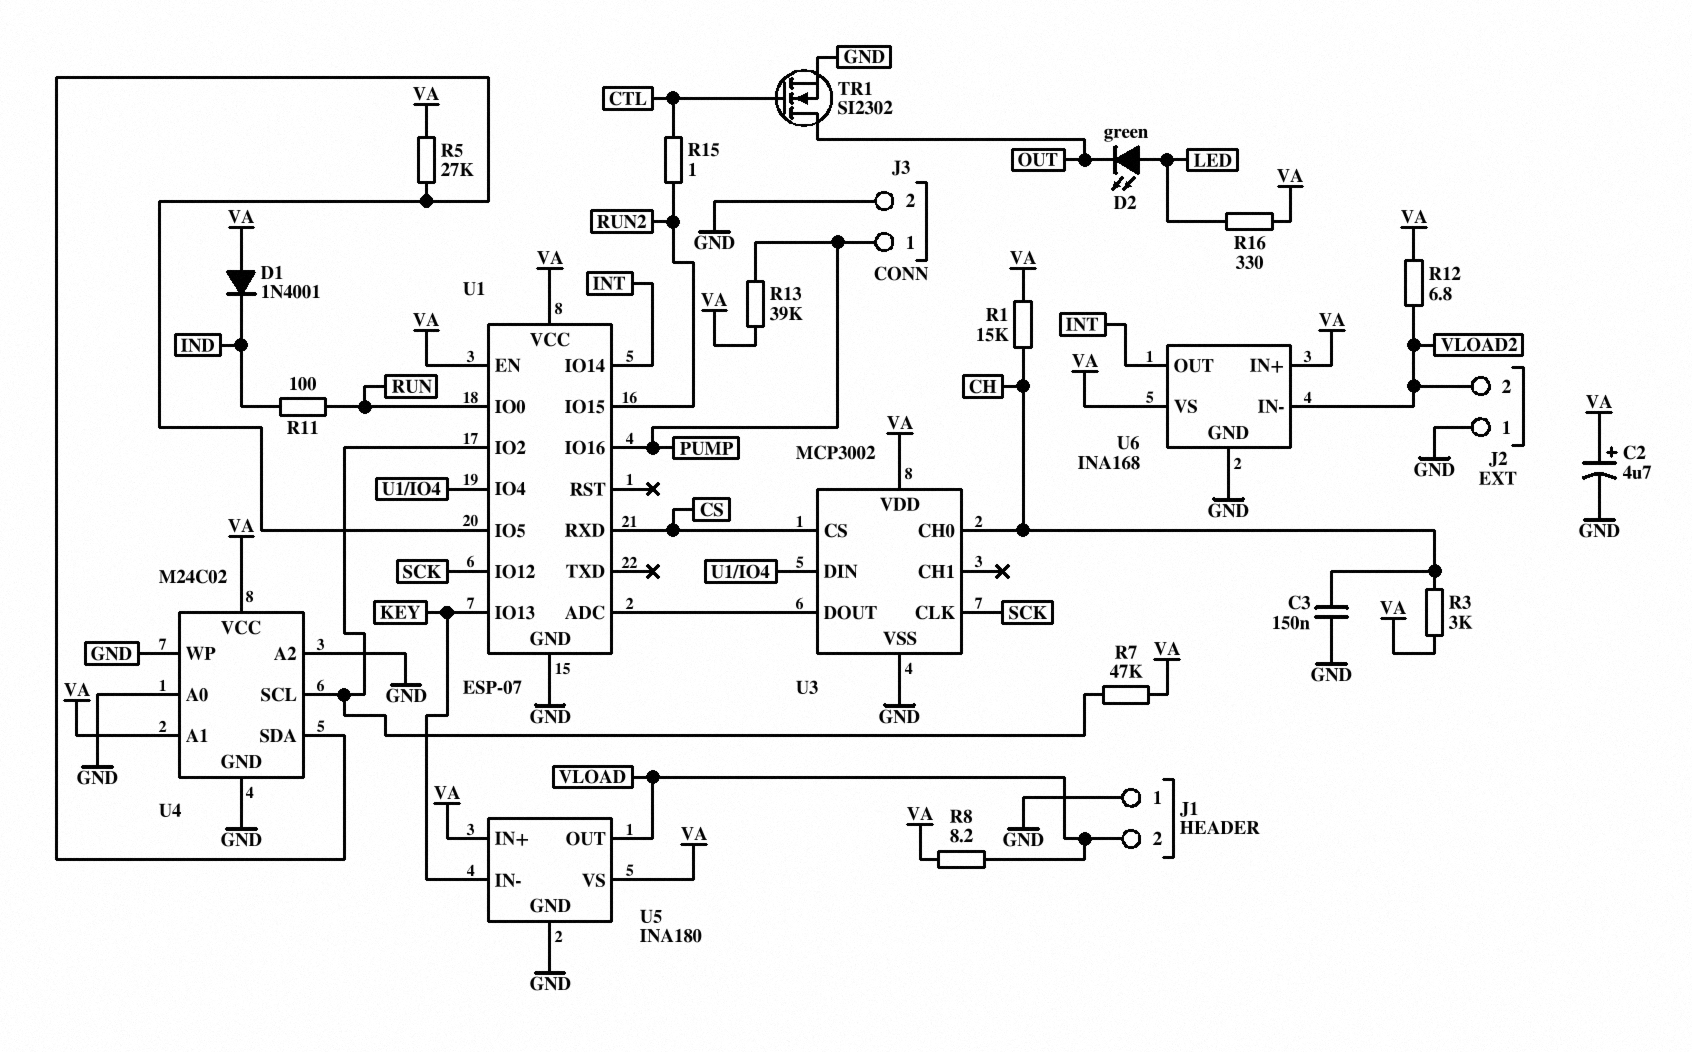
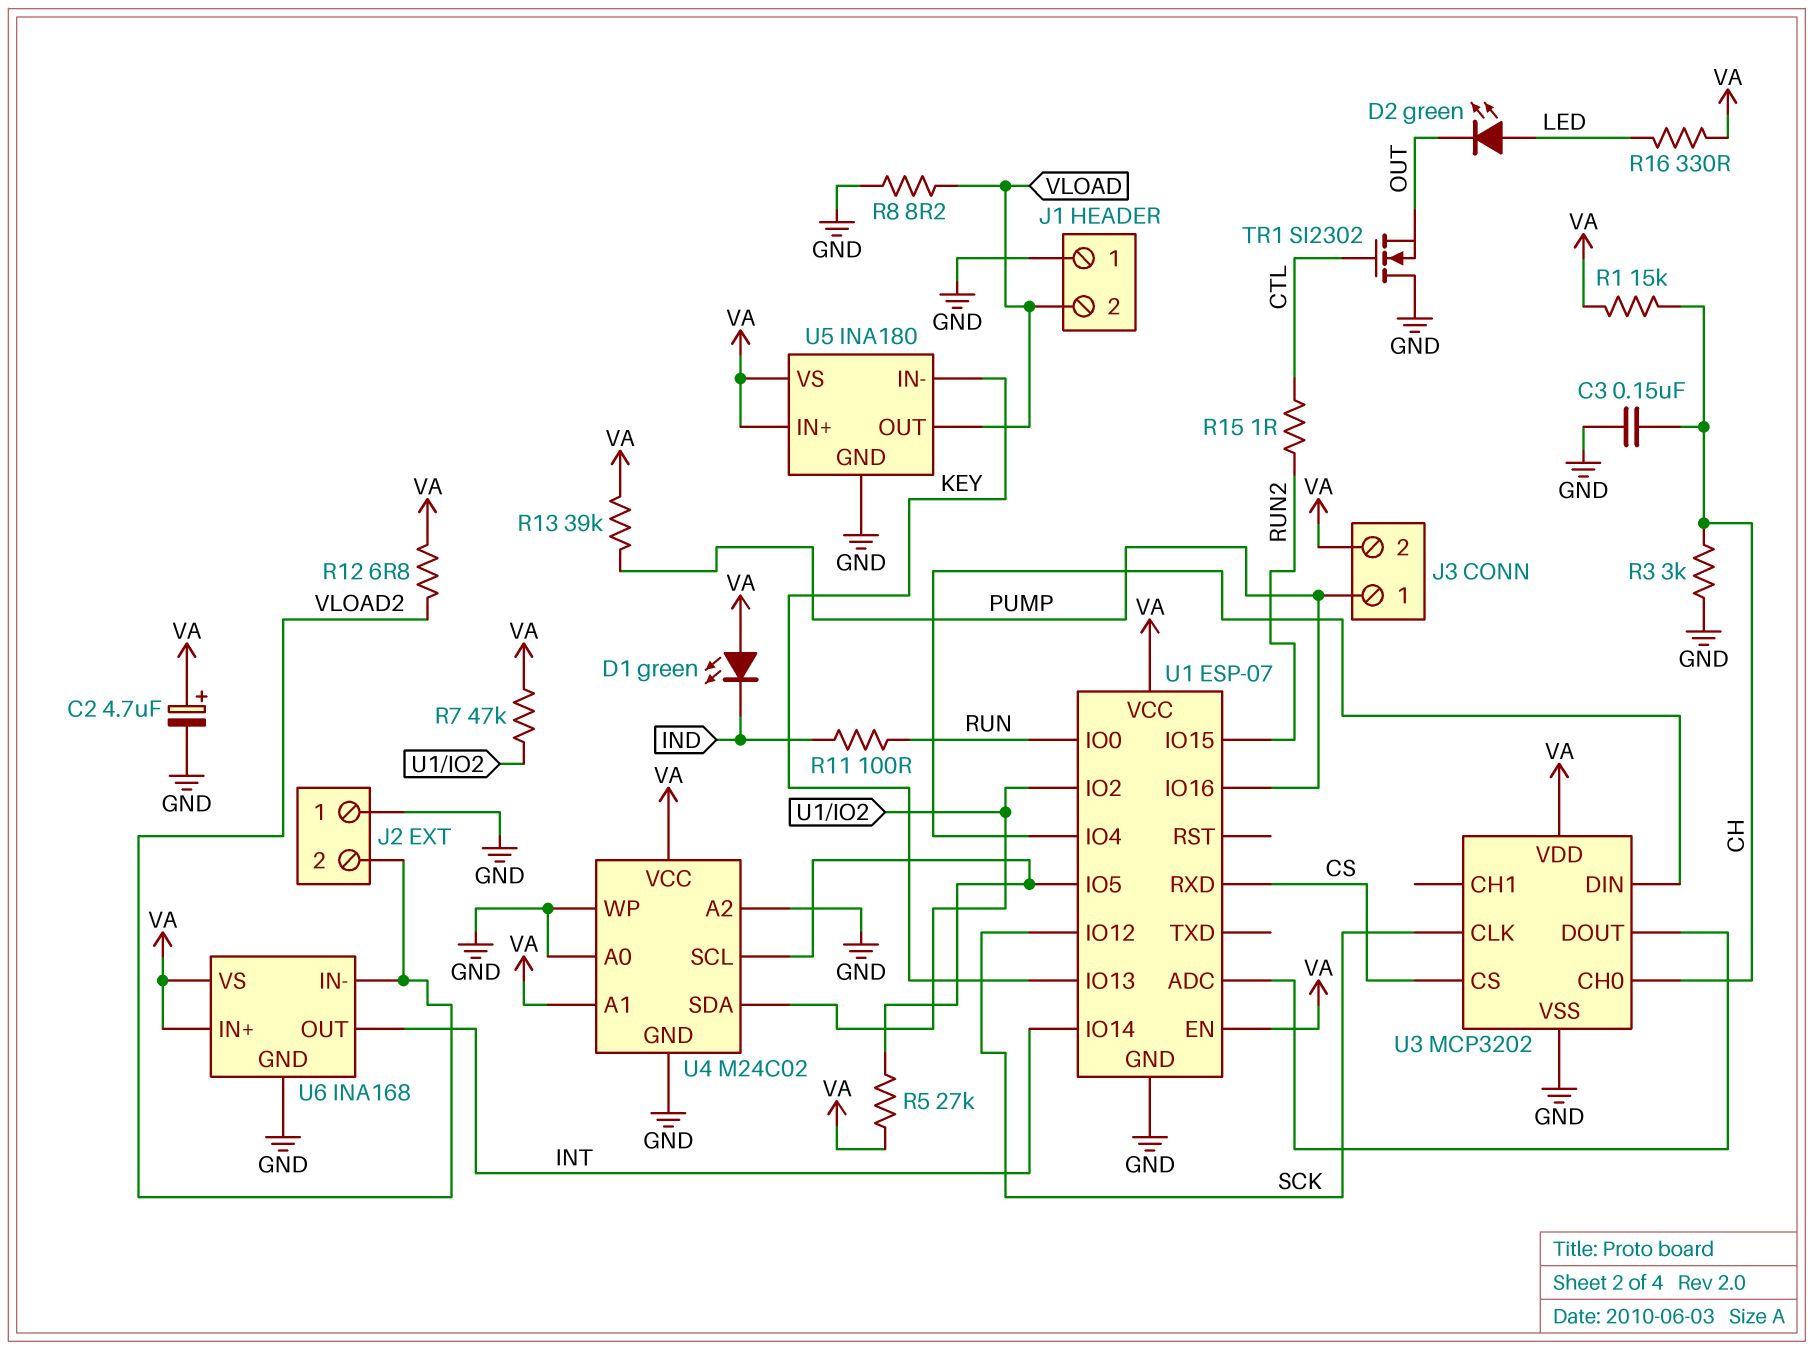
D1: diode 1N4001 (A VA, K IND) -> LED green (A VA, K IND)
J3 pin 2: GND -> VA
R3: 3k (CH, VA) -> 3k (CH, GND)
R8: 8.2 (VA, VLOAD) -> 8.2 (GND, VLOAD)
TR1: NMOS SI2302 (G CTL, D OUT, S GND) -> NMOS SI2302 (G CTL, D GND, S OUT)
U3: MCP3002 -> MCP3202
U4 pin SCL: U1/IO2 -> U1/IO5
U4 pin SDA: U1/IO5 -> U1/IO2

